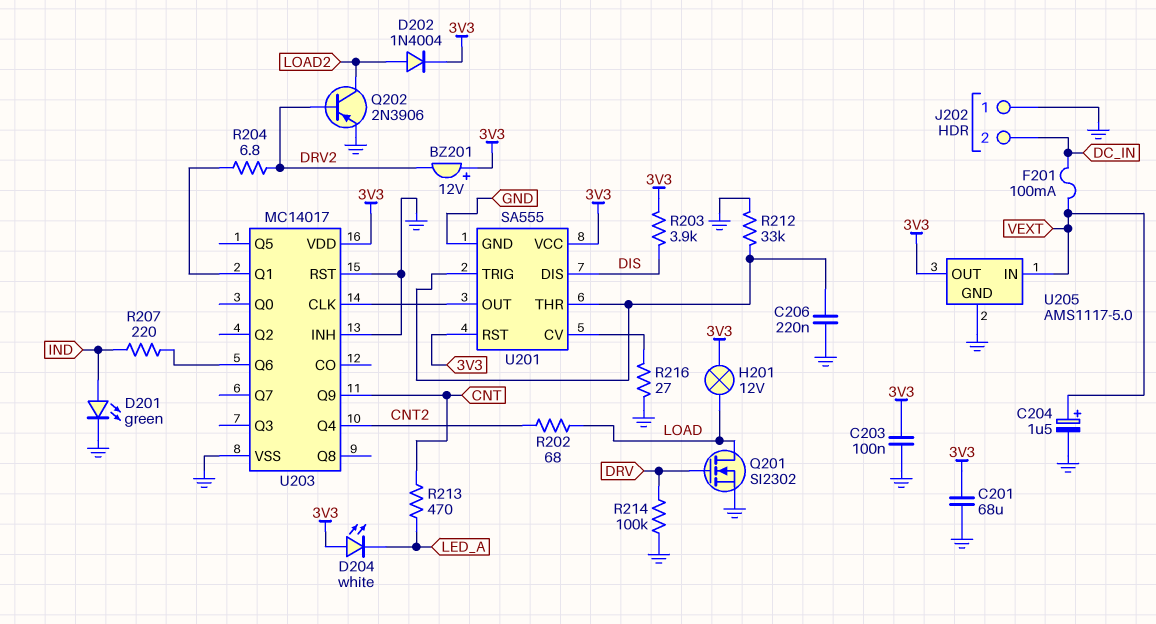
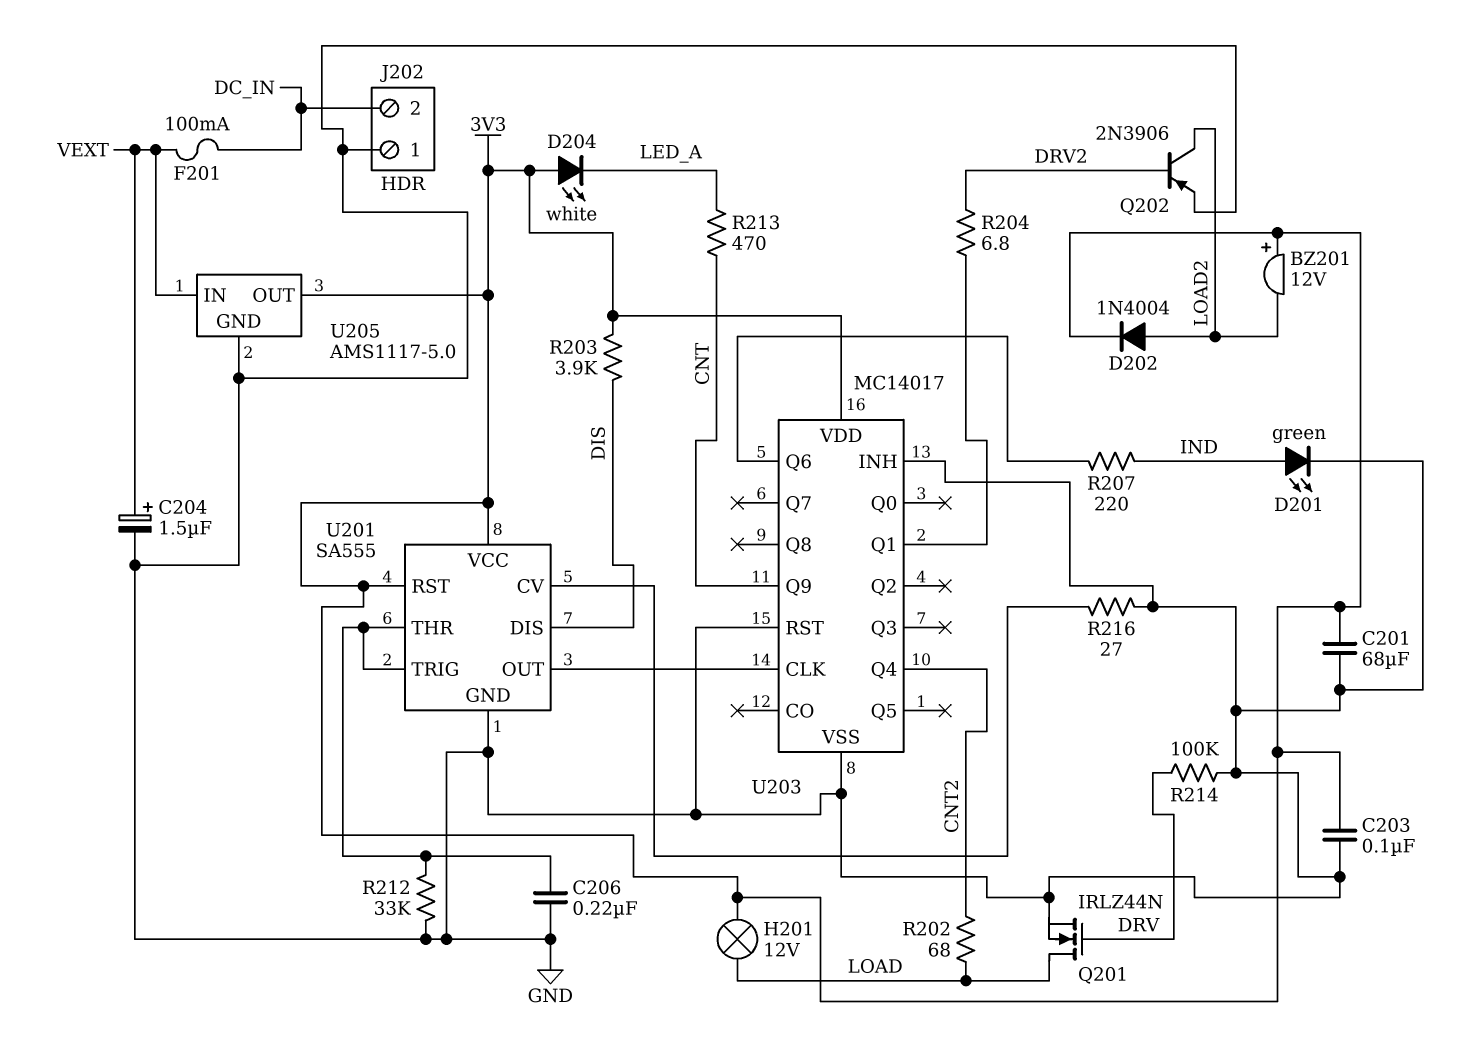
BZ201: buzzer 12V (plus 3V3, minus DRV2) -> buzzer 12V (plus 3V3, minus LOAD2)
Q201: NMOS SI2302 (G DRV, D LOAD, S GND) -> NMOS IRLZ44N (G DRV, D LOAD, S GND)

